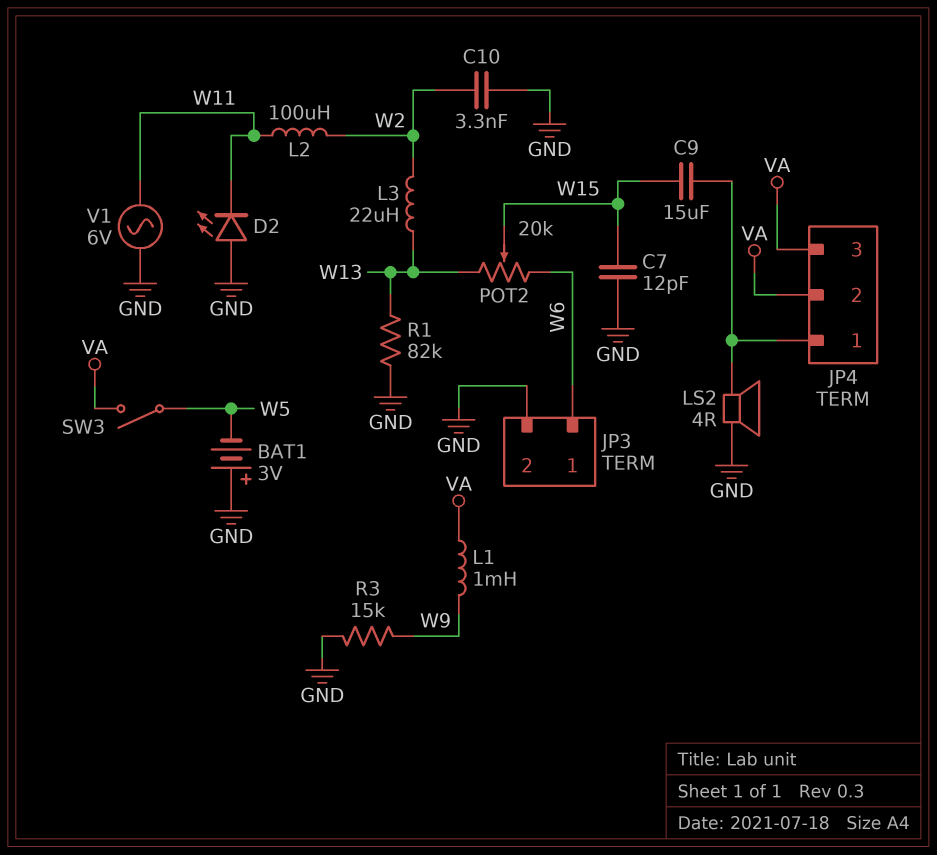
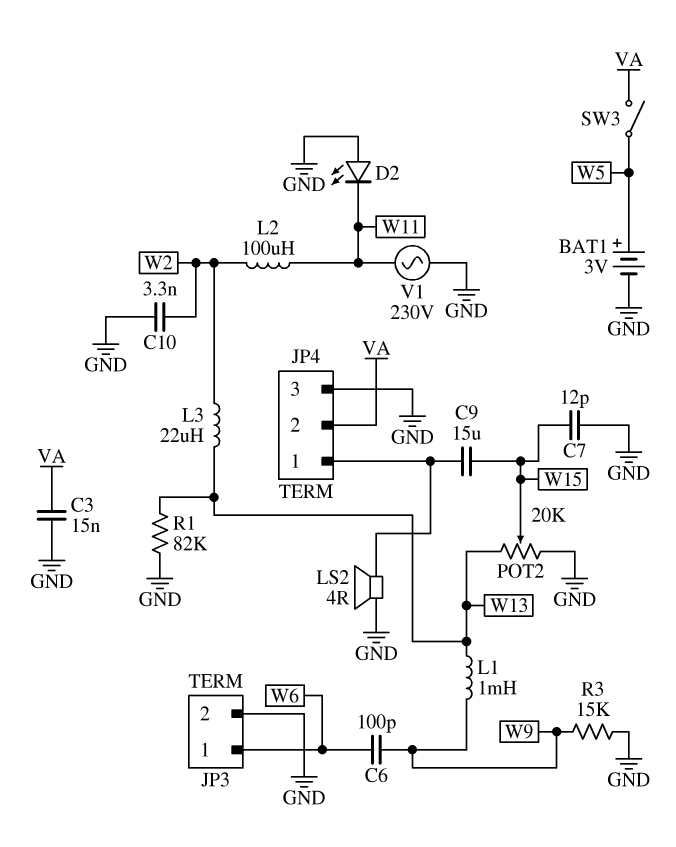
BAT1: 3V (plus GND, minus W5) -> 3V (plus W5, minus GND)
C3: none -> 15nF (GND, VA)
C6: none -> 100pF (W6, W9)
JP4 pin 3: VA -> GND
L1: 1mH (VA, W9) -> 1mH (W9, W13)
POT2: 20k (W6, W13, wiper W15) -> 20k (GND, W13, wiper W15)
V1: AC 6V (GND, W11) -> AC 230V (GND, W11)

